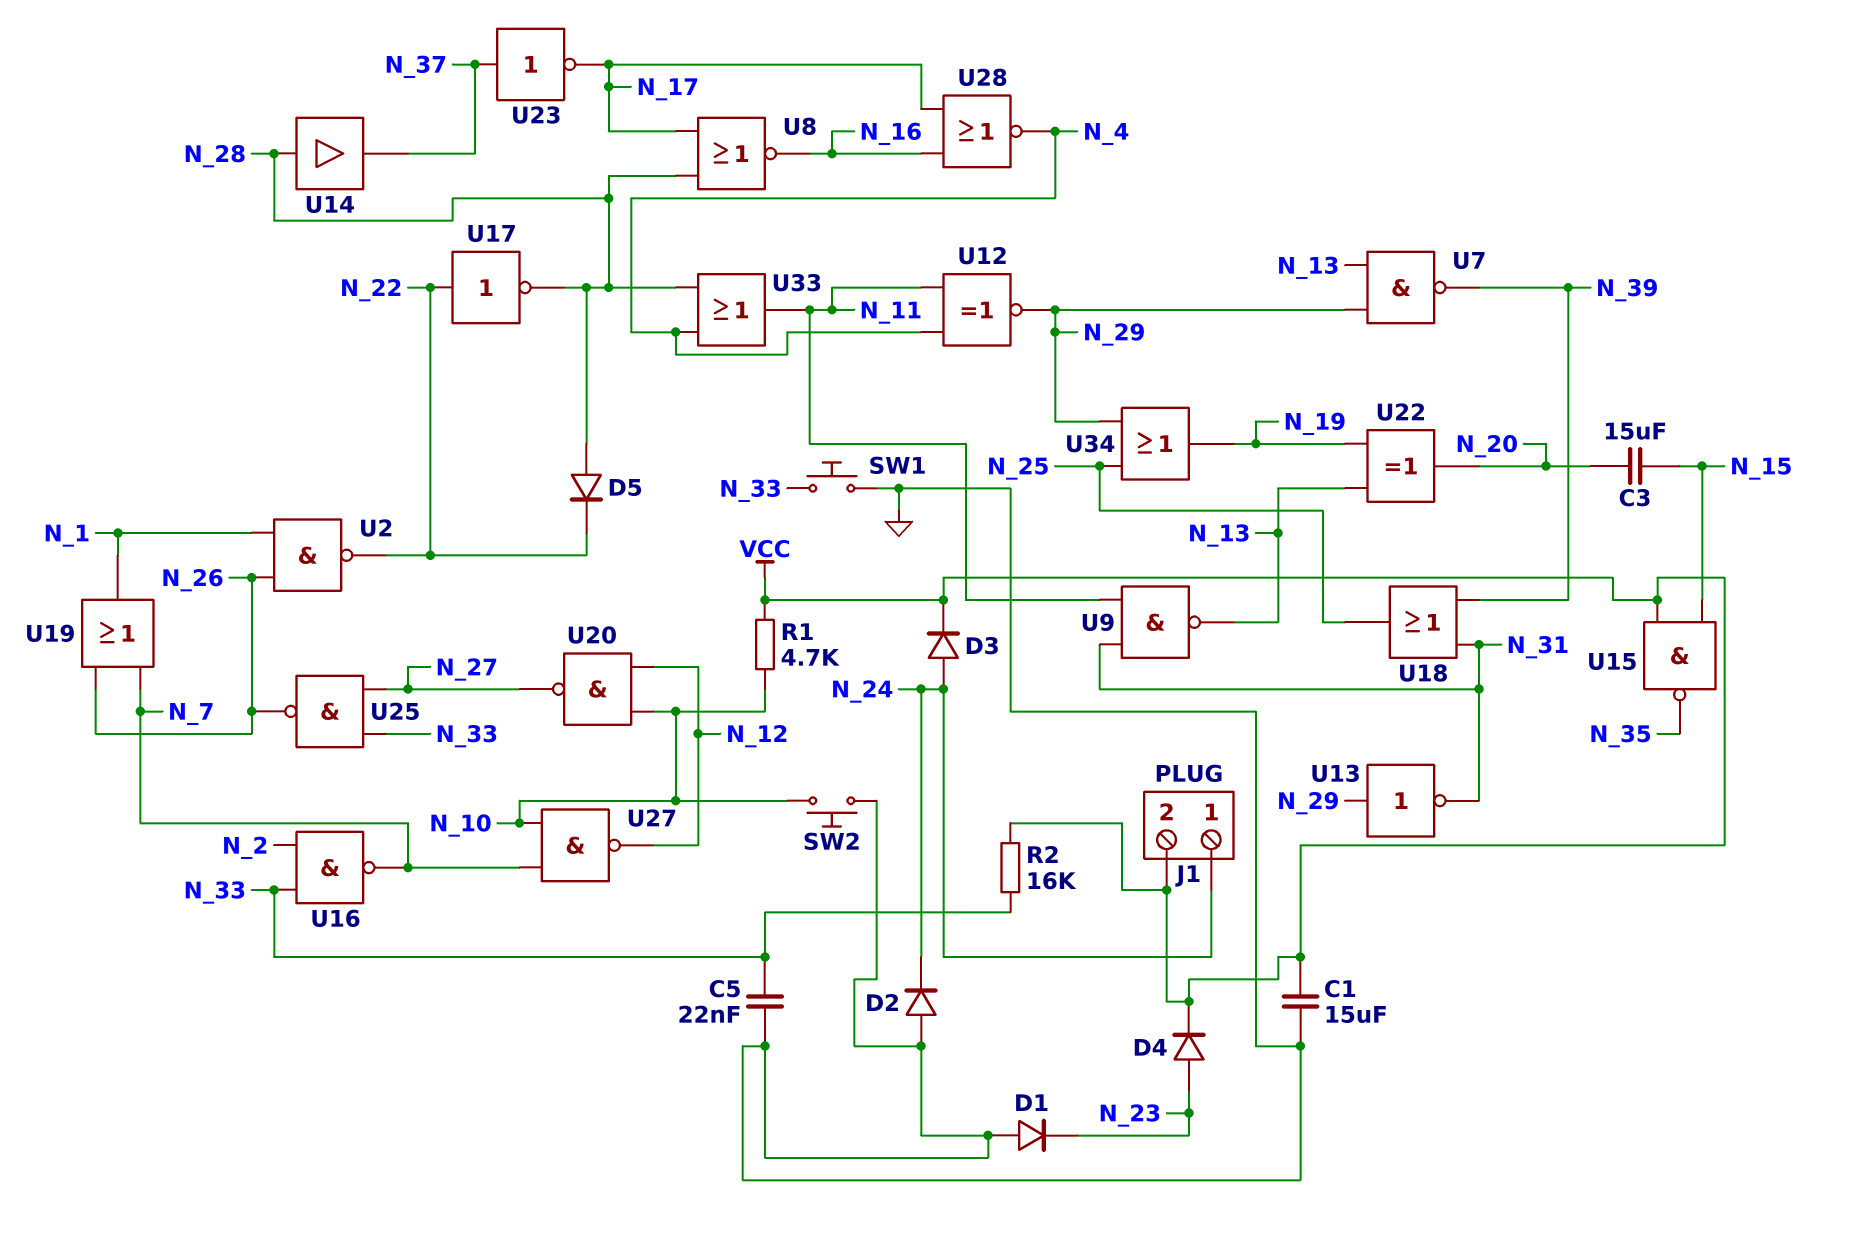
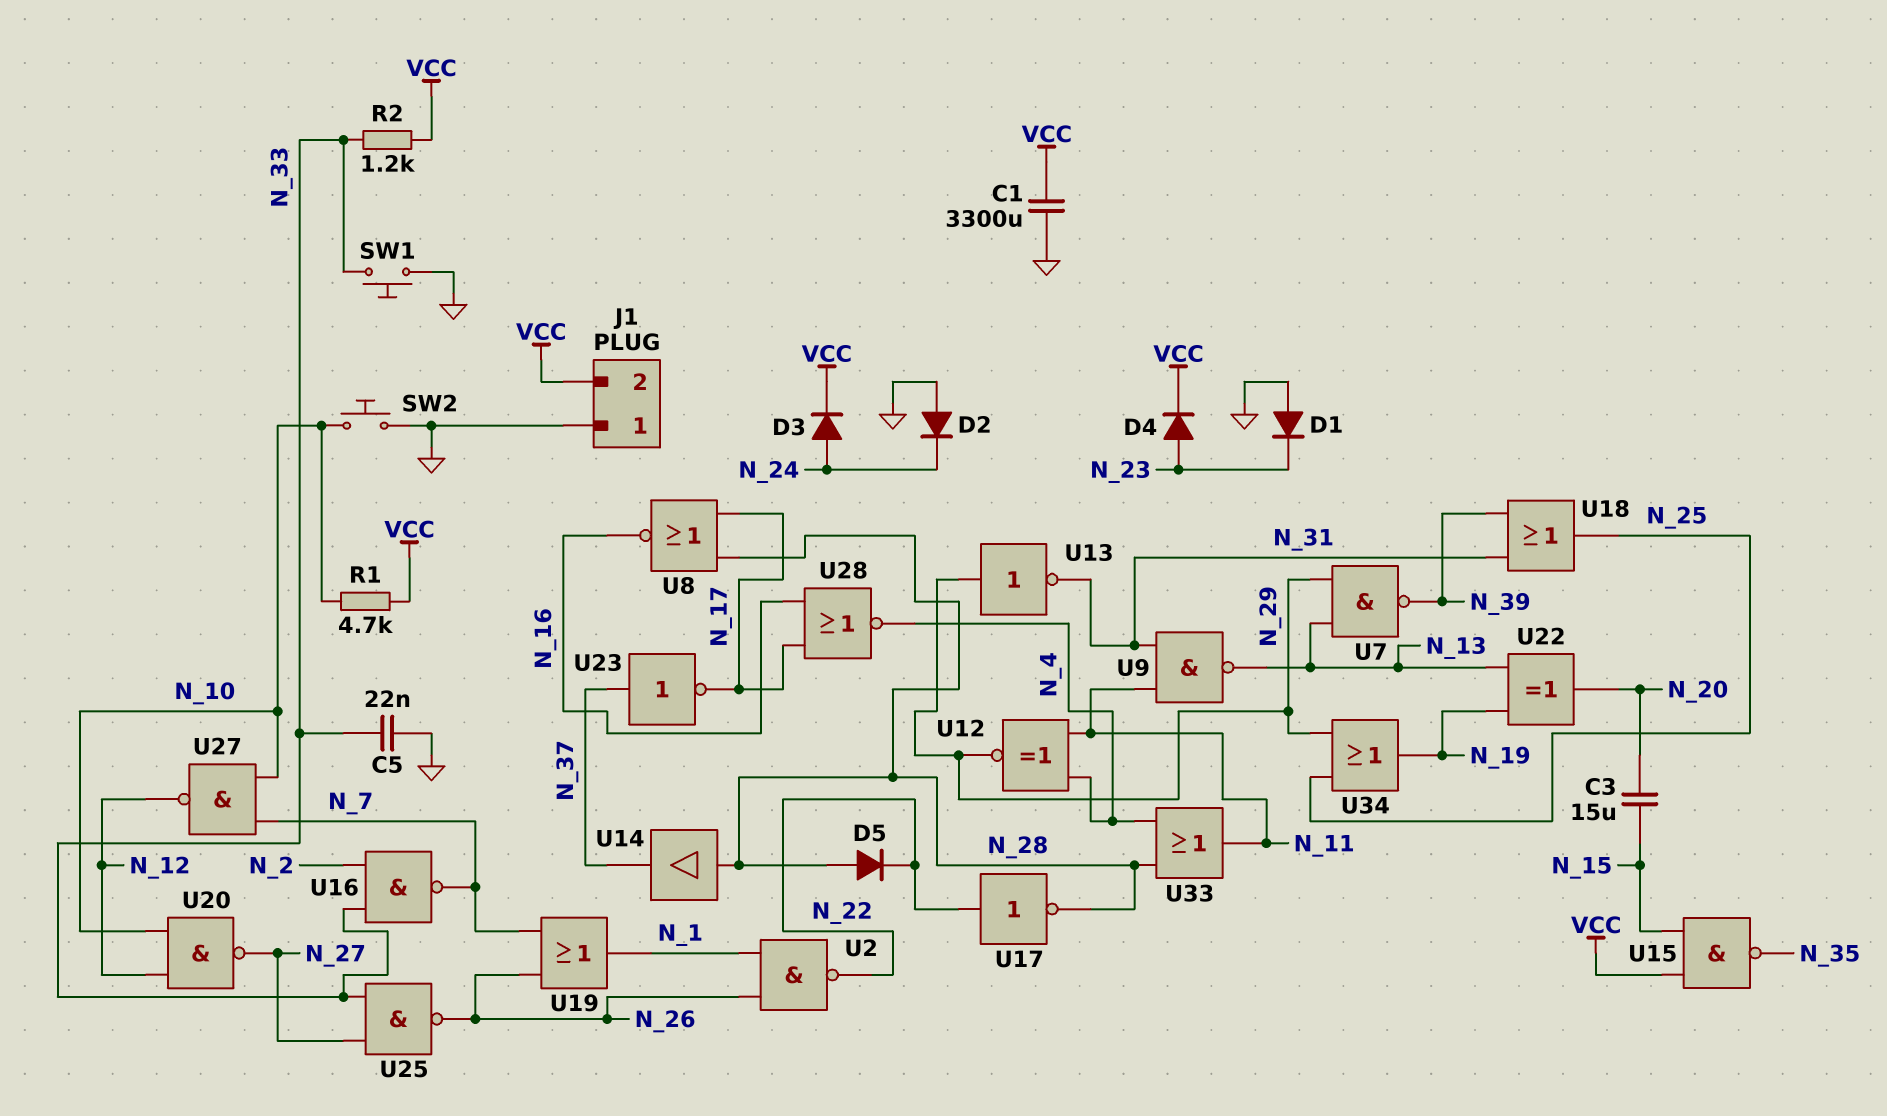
C1: 15uF (GND, VCC) -> 3300uF (GND, VCC)
J1 pin 1: N_24 -> GND
R2: 16k (N_33, VCC) -> 1.2k (N_33, VCC)

